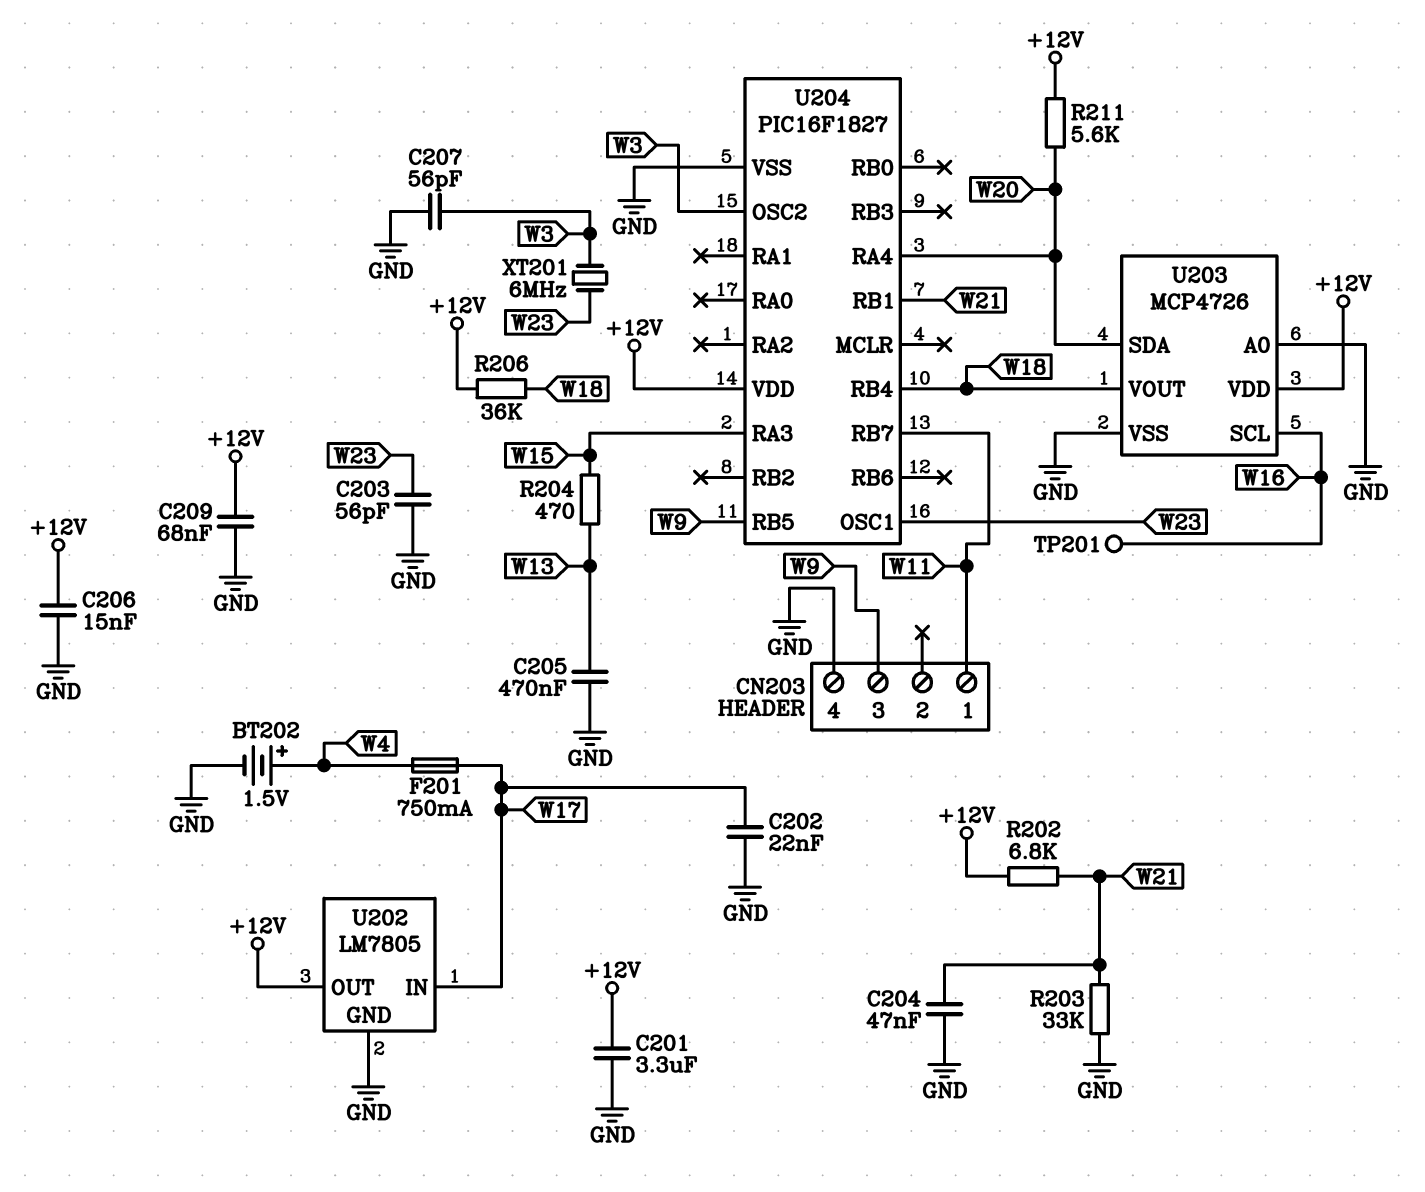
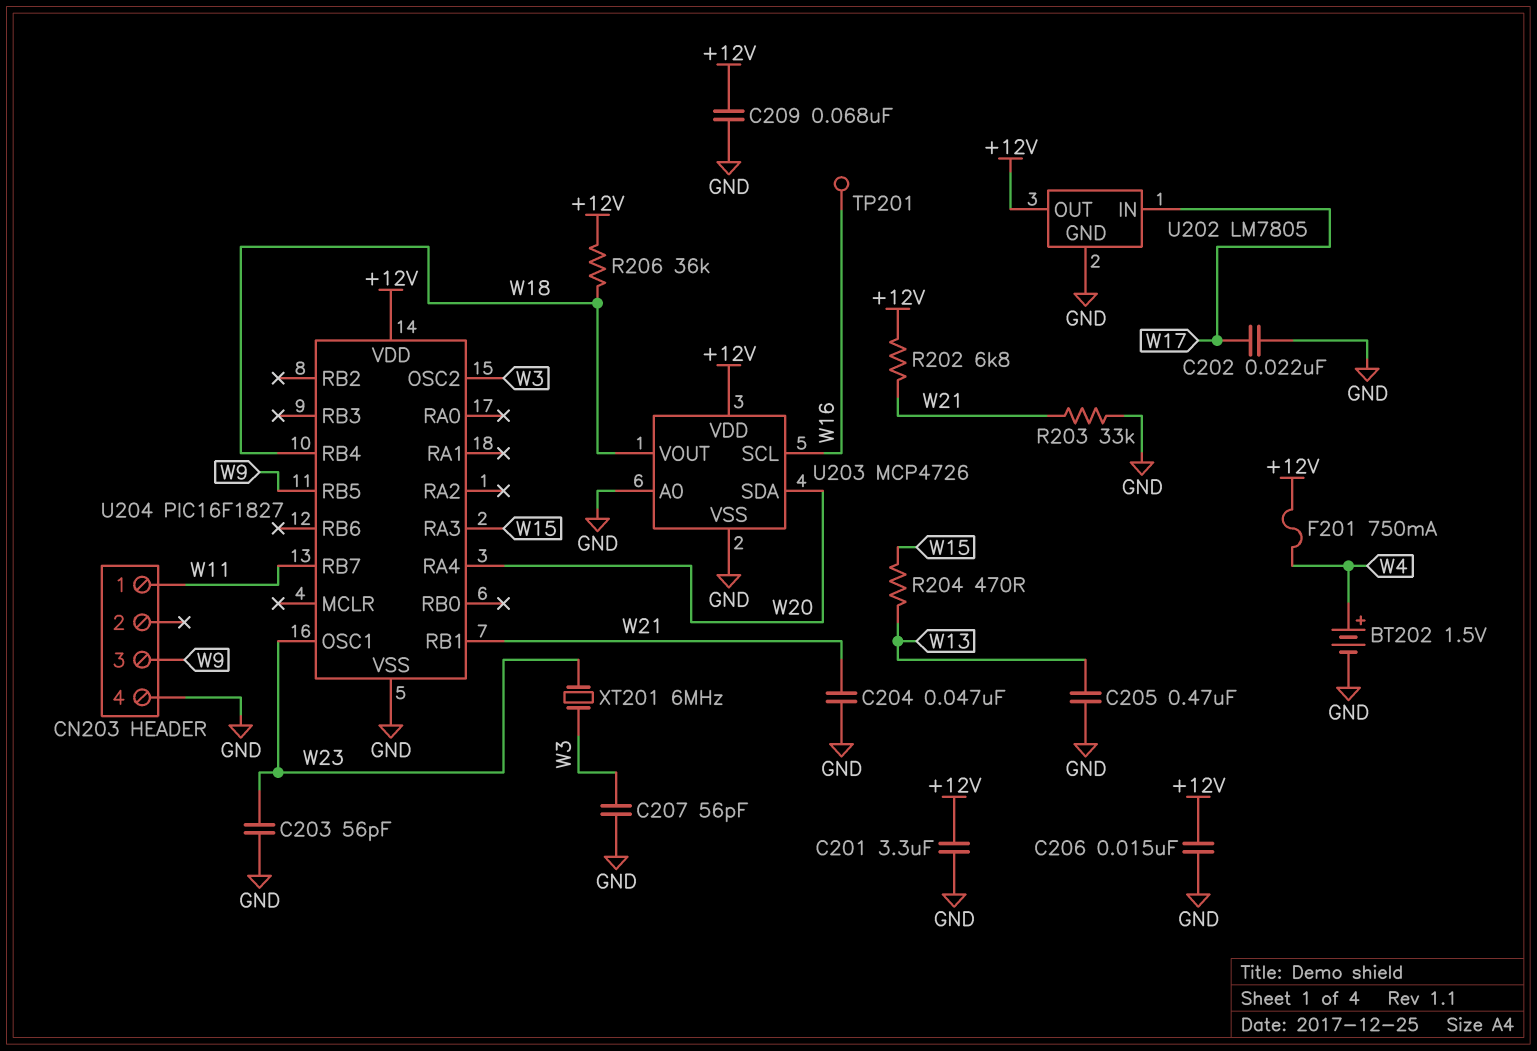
F201: 750mA (W4, W17) -> 750mA (+12V, W4)
R211: 5.6k (+12V, W20) -> none

